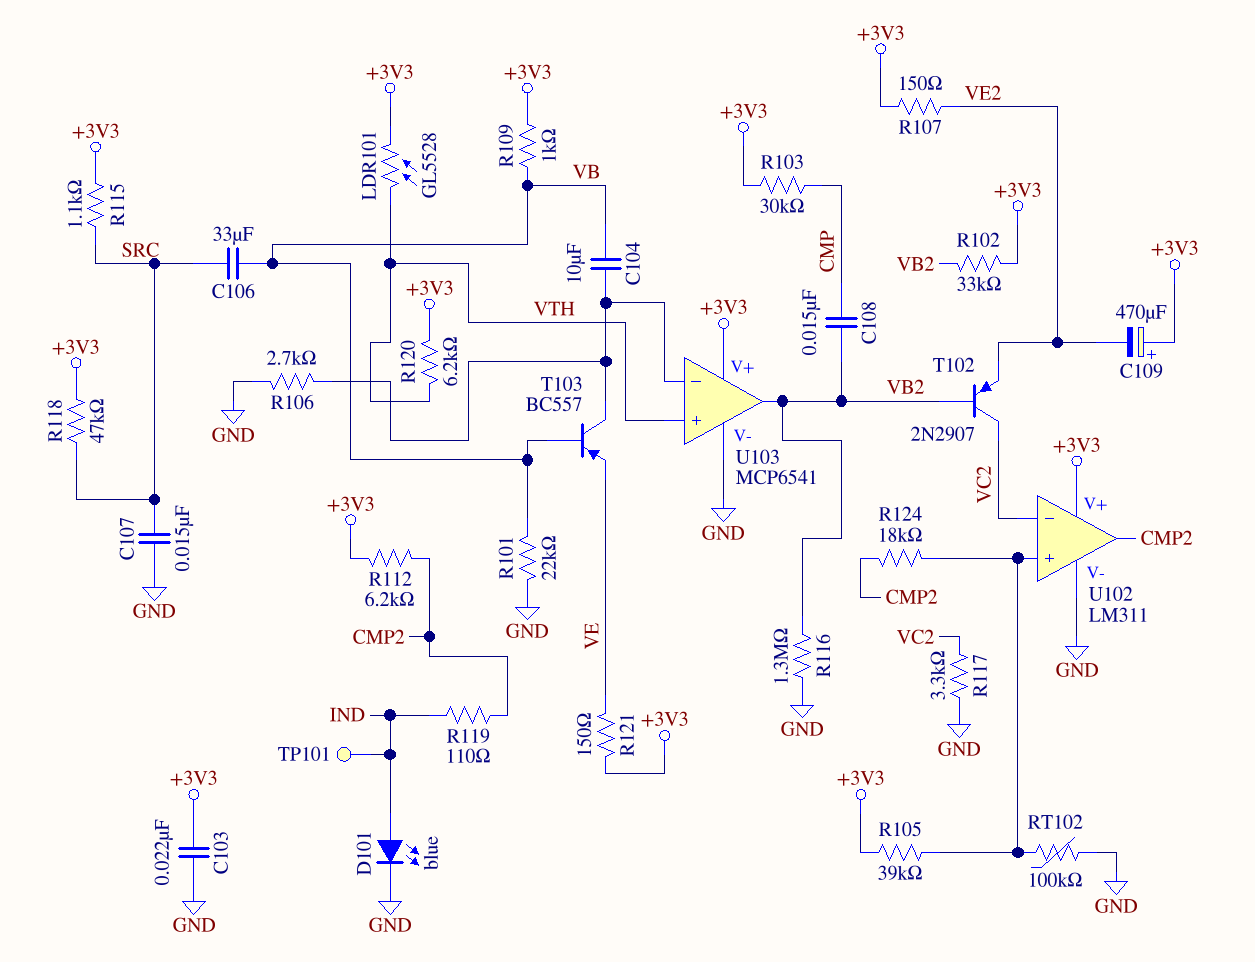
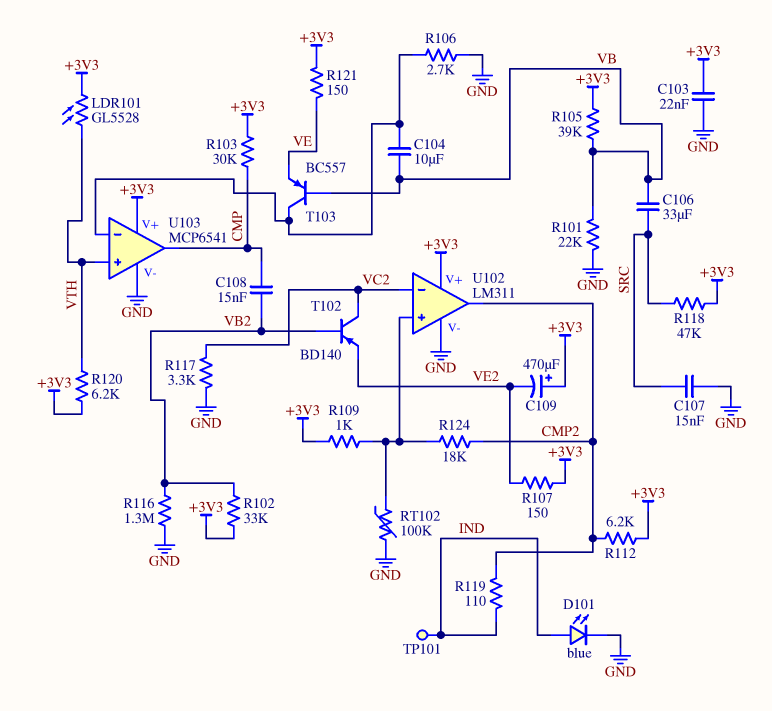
R105: 39k (+3V3, U102/in+) -> 39k (+3V3, VB)
R109: 1k (+3V3, VB) -> 1k (+3V3, U102/in+)
R115: 1.1k (+3V3, SRC) -> none
T102: PNP 2N2907 (B VB2, C VC2, E VE2) -> PNP BD140 (B VB2, C VC2, E VE2)
U103 pin out: VB2 -> CMP

